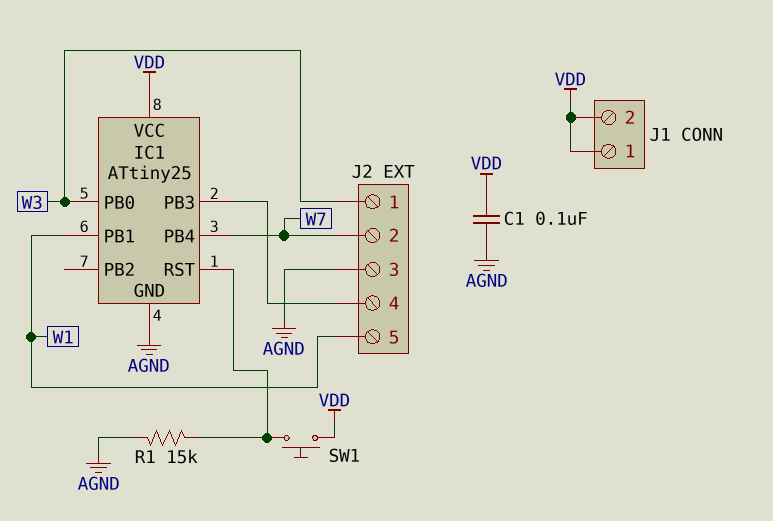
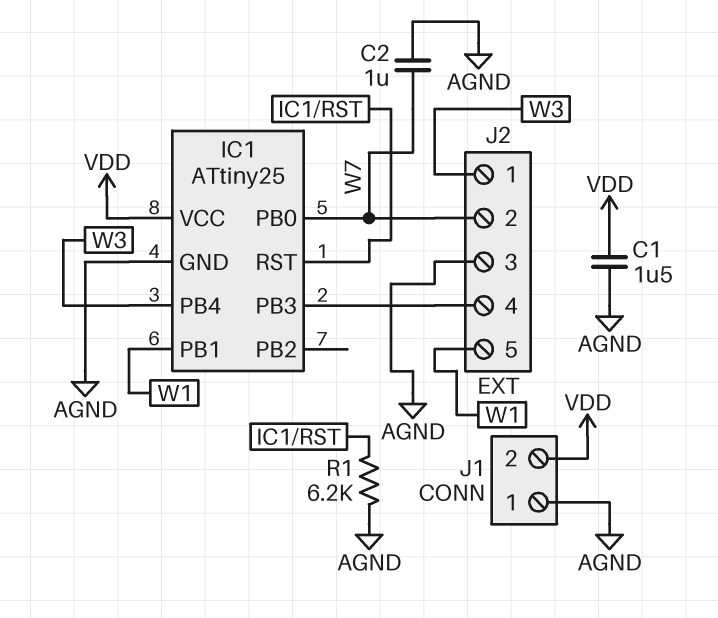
C1: 100nF (AGND, VDD) -> 1.5uF (AGND, VDD)
C2: none -> 1uF (AGND, W7)
IC1 pin PB0: W3 -> W7
IC1 pin PB4: W7 -> W3
J1 pin 1: VDD -> AGND
R1: 15k (AGND, IC1/RST) -> 6.2k (AGND, IC1/RST)
SW1: button (IC1/RST, VDD) -> none

